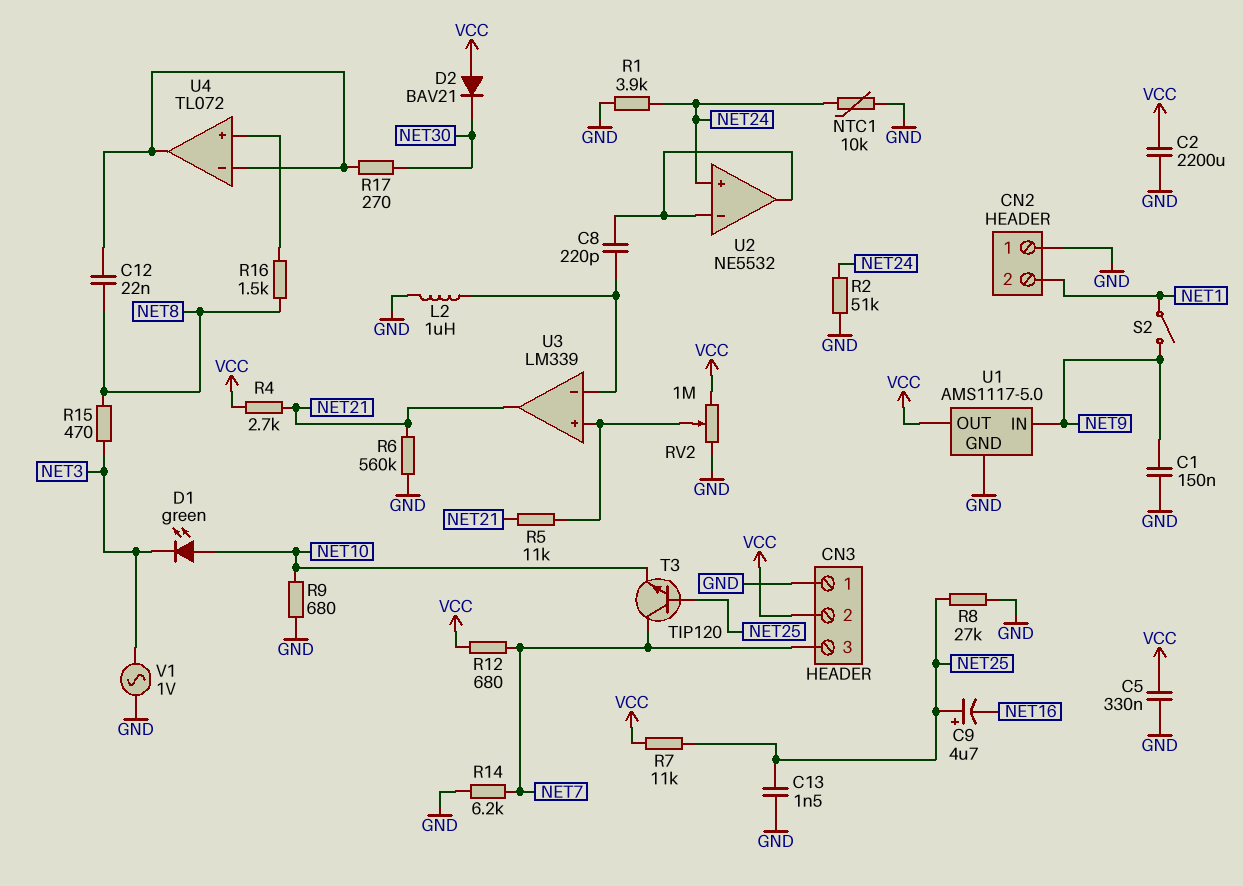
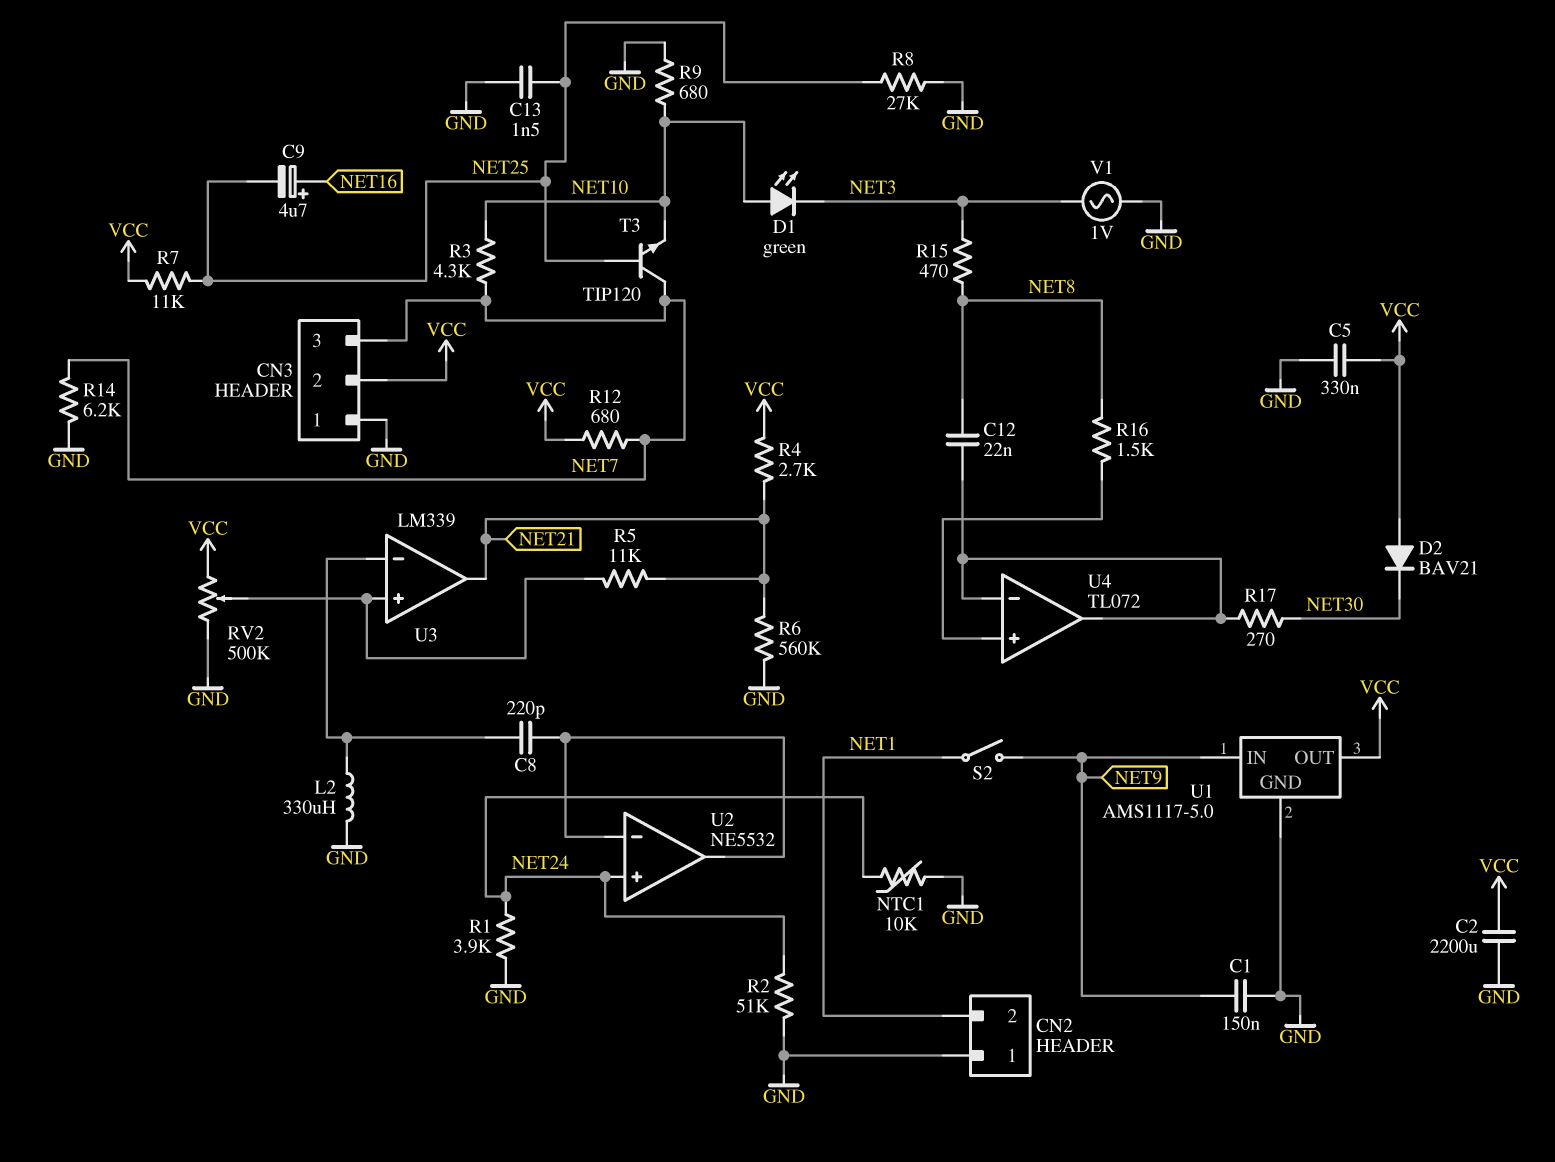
C9: 4.7uF (plus NET25, minus NET16) -> 4.7uF (plus NET16, minus NET25)
L2: 1uH (GND, U3/in-) -> 330uH (GND, U3/in-)
R3: none -> 4.3k (NET7, NET10)
RV2: 1M (GND, VCC, wiper U3/in+) -> 500k (GND, VCC, wiper U3/in+)

